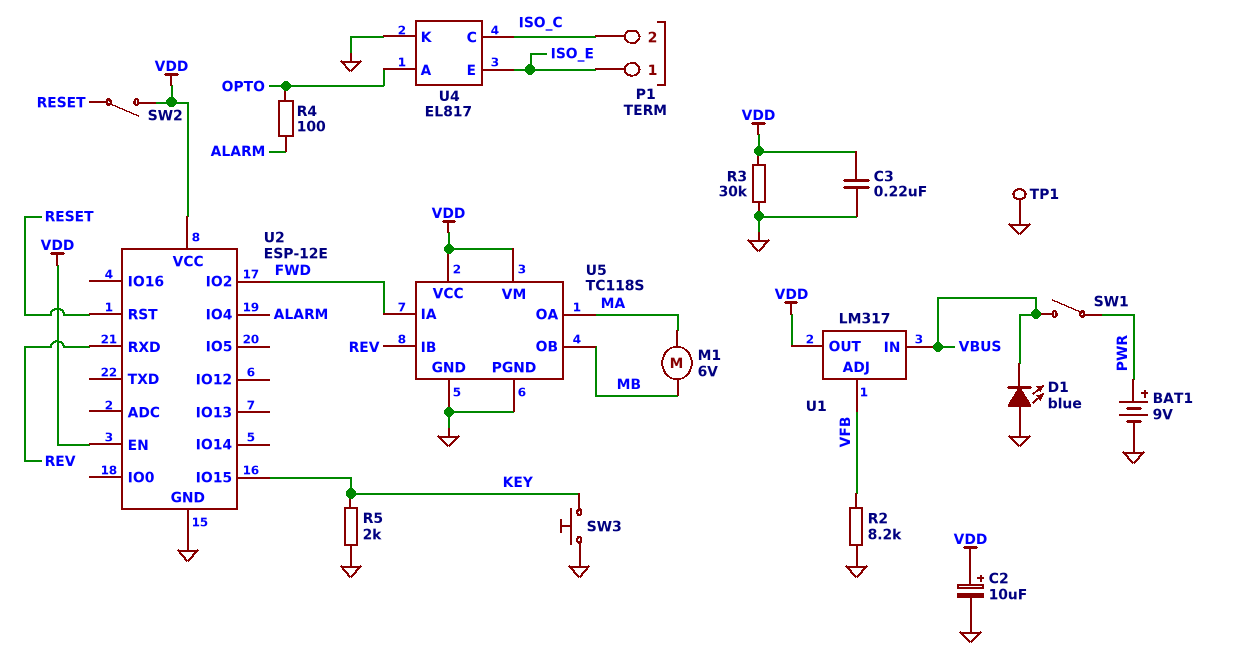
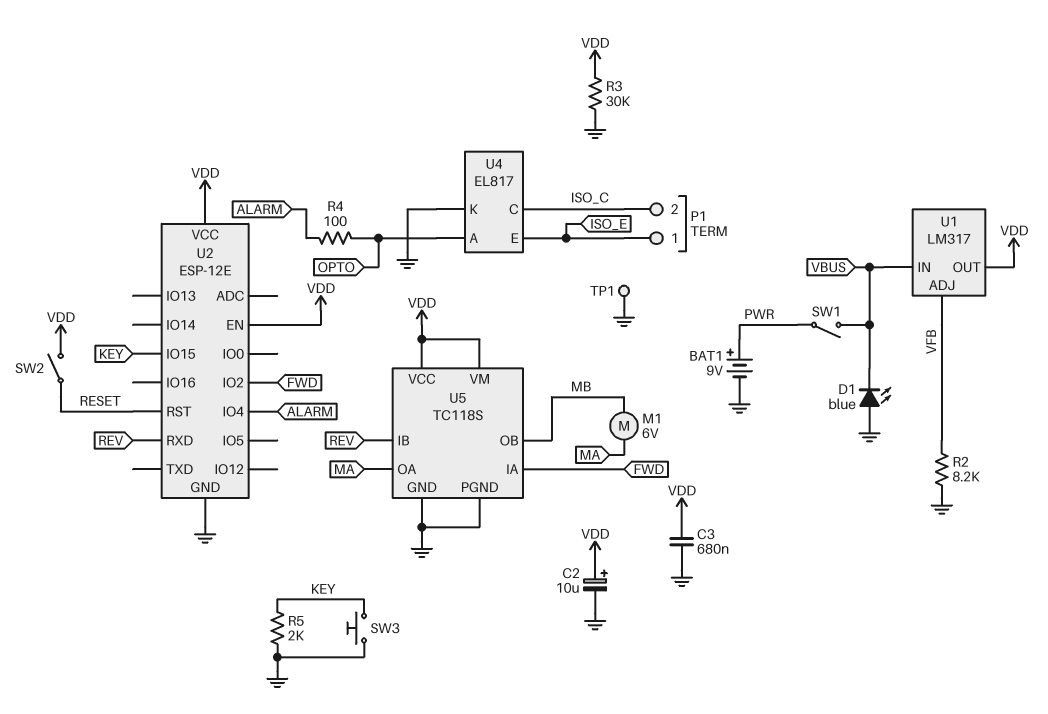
C3: 220nF (GND, VDD) -> 680nF (GND, VDD)

